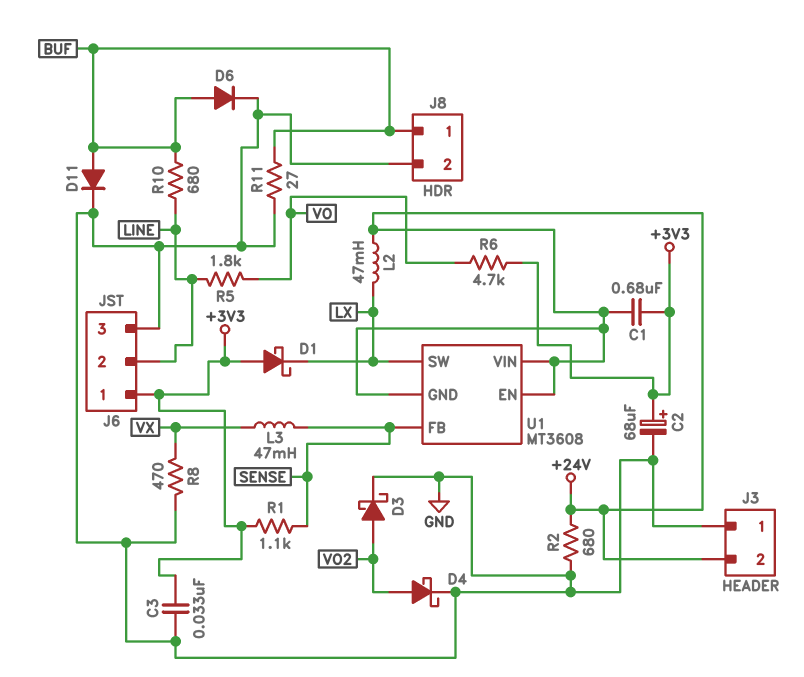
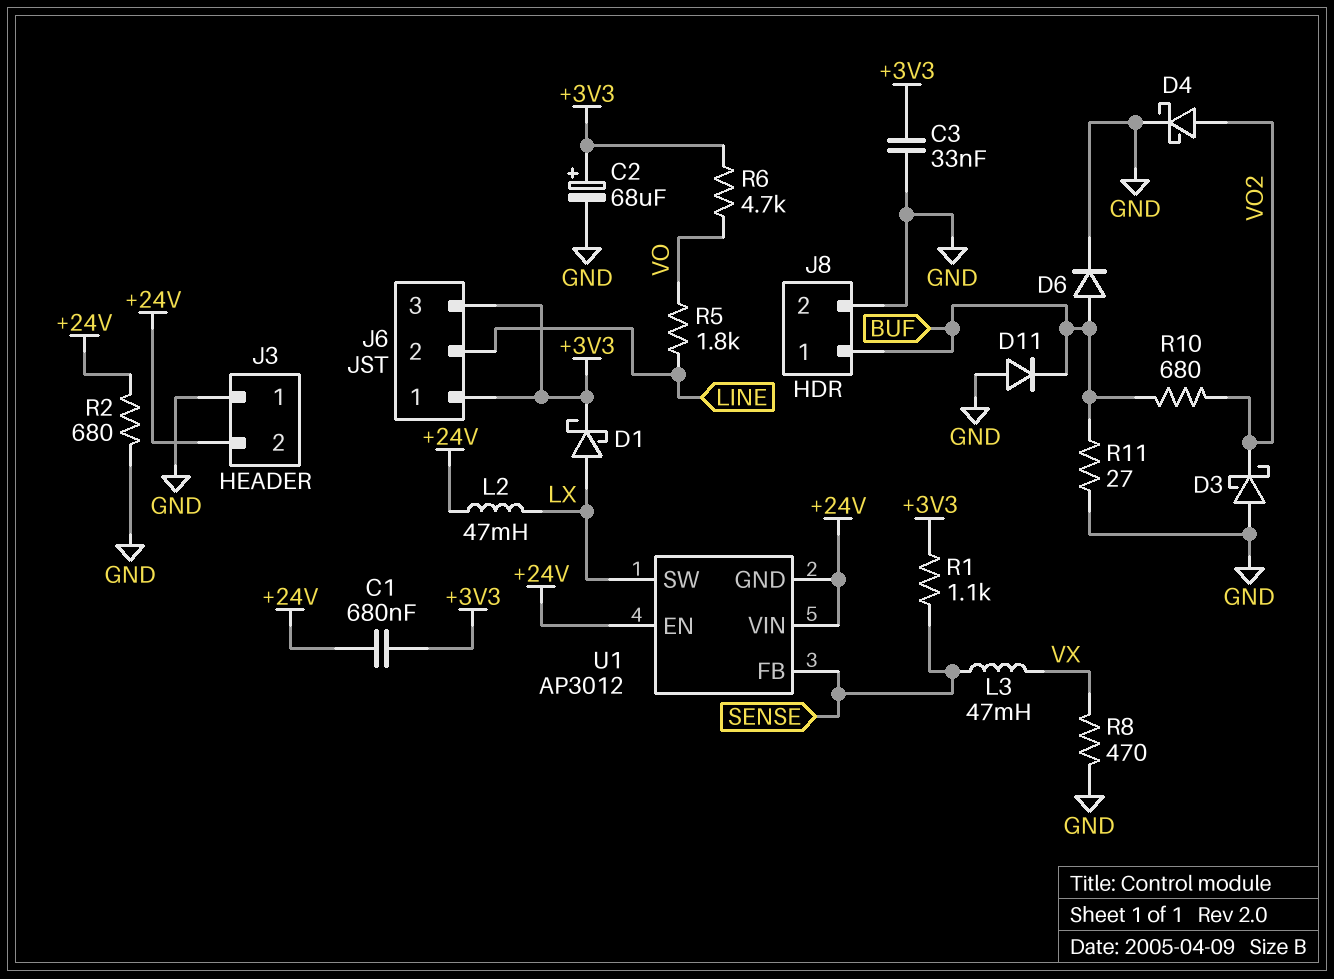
D1: schottky (A +3V3, K LX) -> schottky (A LX, K +3V3)
D3: schottky (A VO2, K GND) -> schottky (A GND, K VO2)
D11: diode (A BUF, K GND) -> diode (A GND, K BUF)
J6 pin 3: GND -> +3V3
R10: 680 (BUF, LINE) -> 680 (BUF, VO2)
U1: MT3608 -> AP3012

